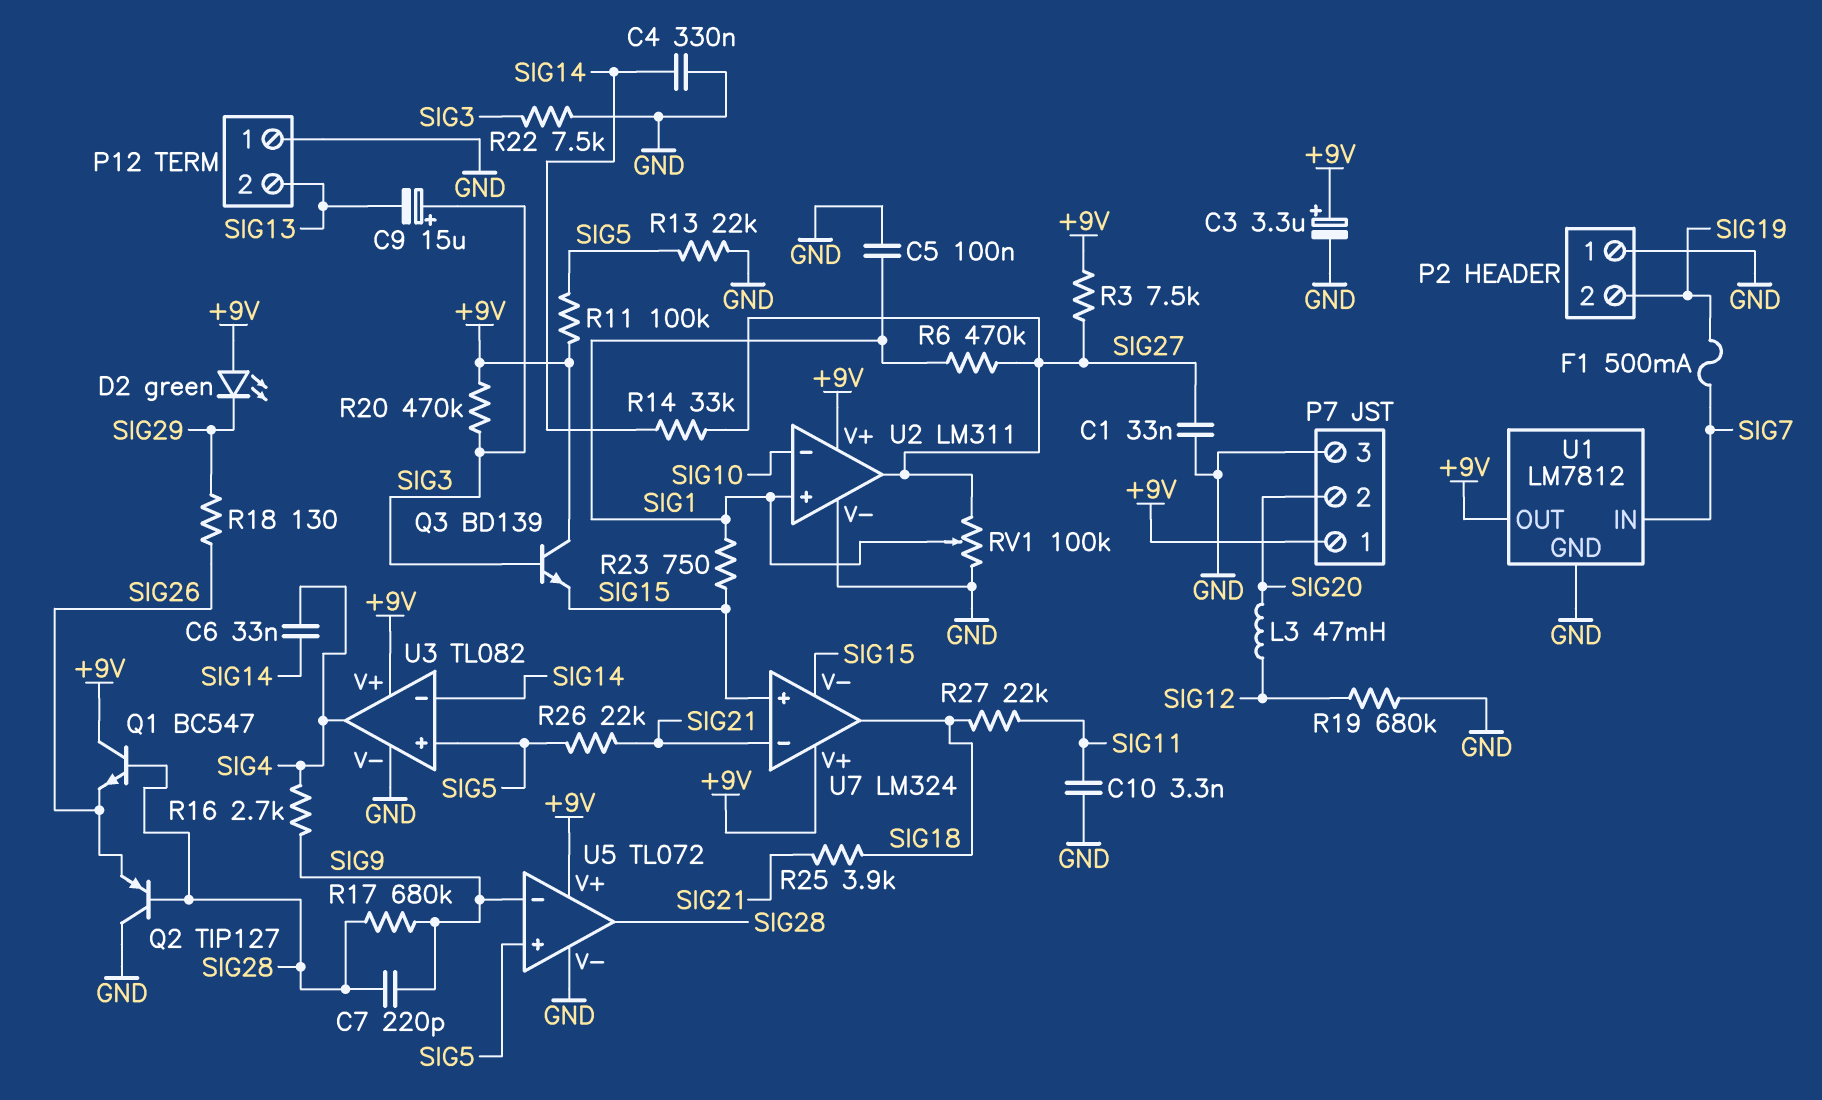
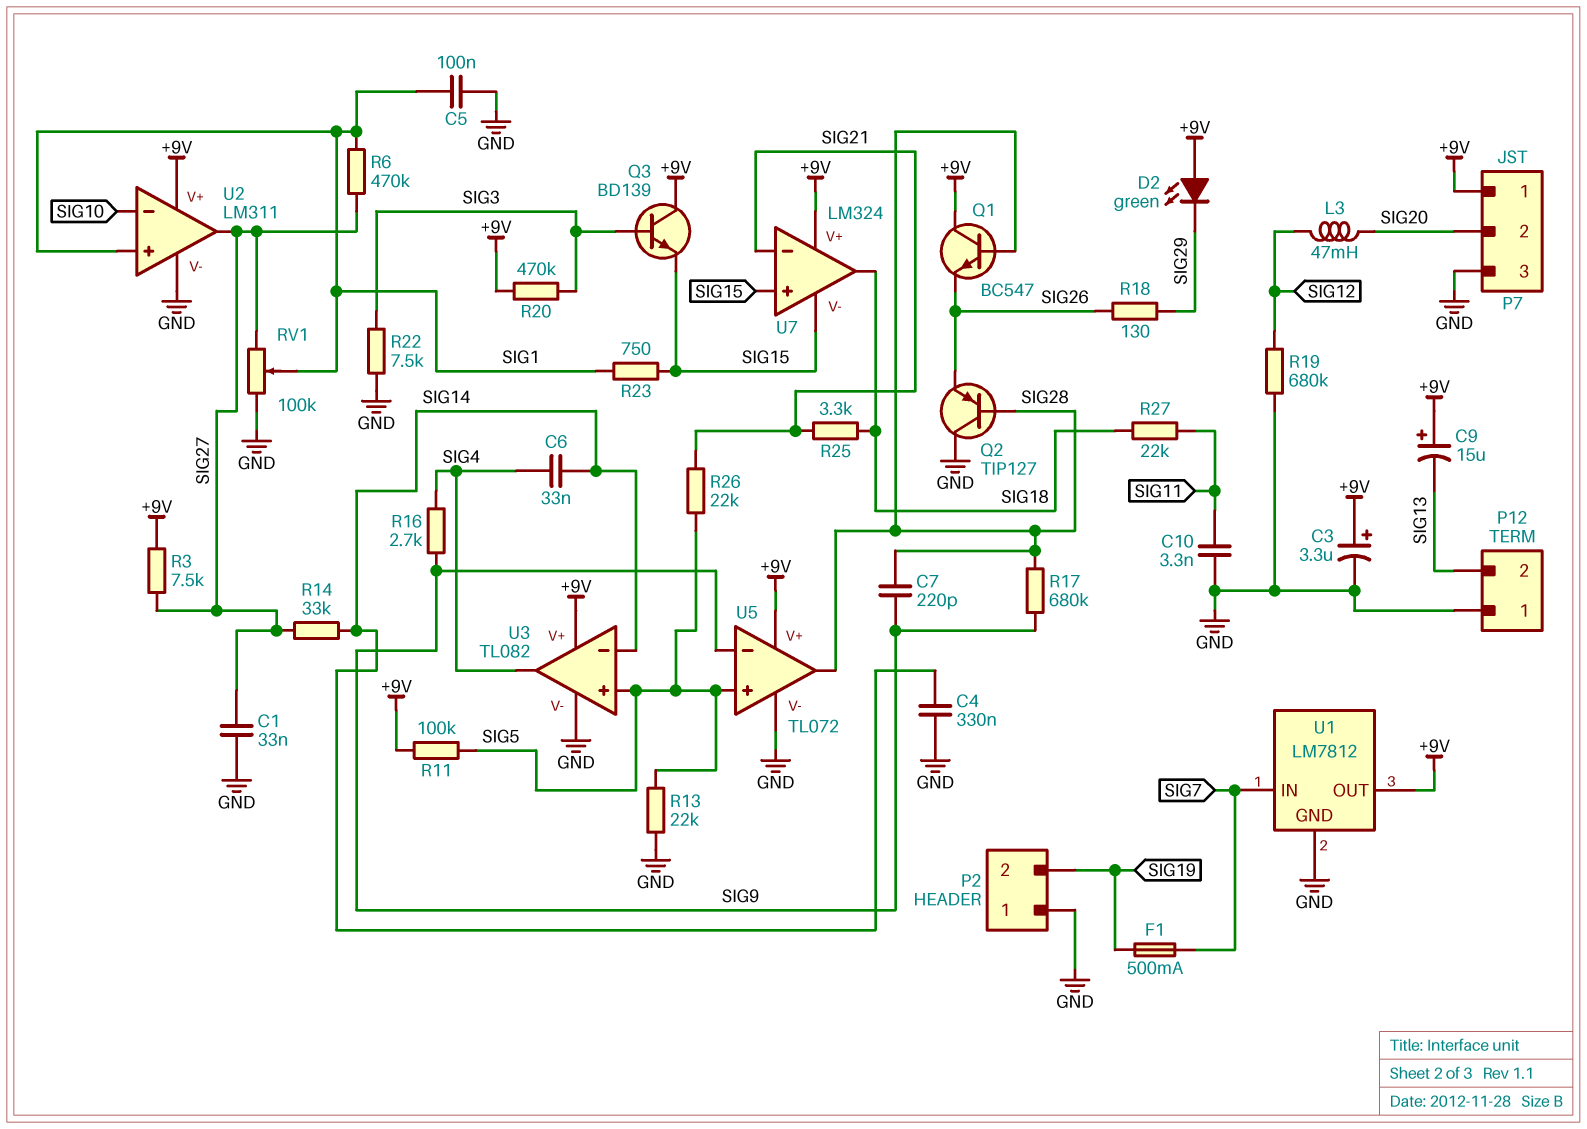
C9: 15uF (plus SIG3, minus SIG13) -> 15uF (plus +9V, minus SIG13)
R25: 3.9k (SIG18, SIG21) -> 3.3k (SIG18, SIG21)

